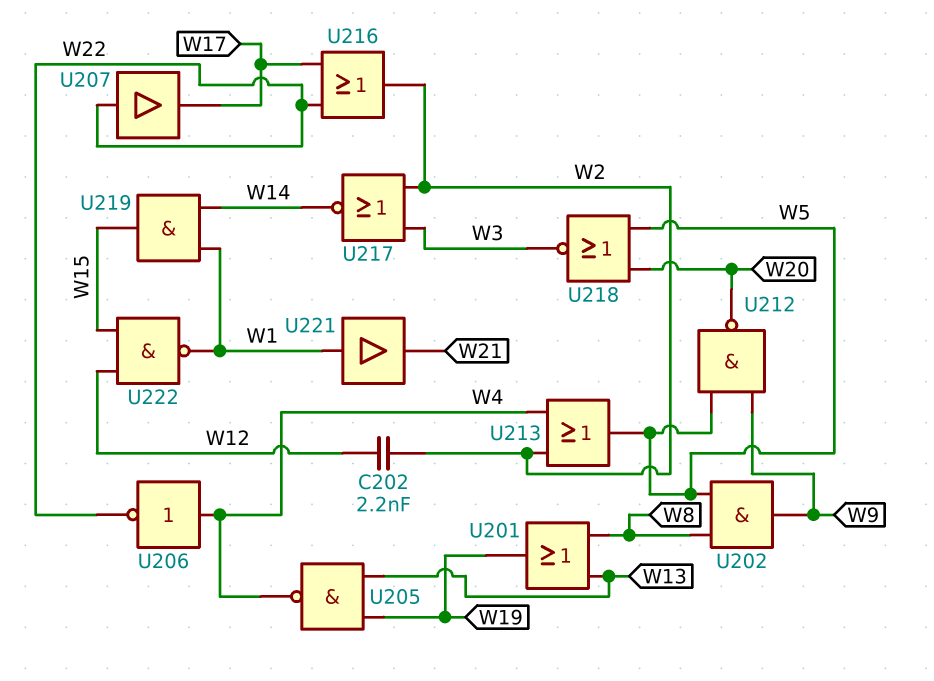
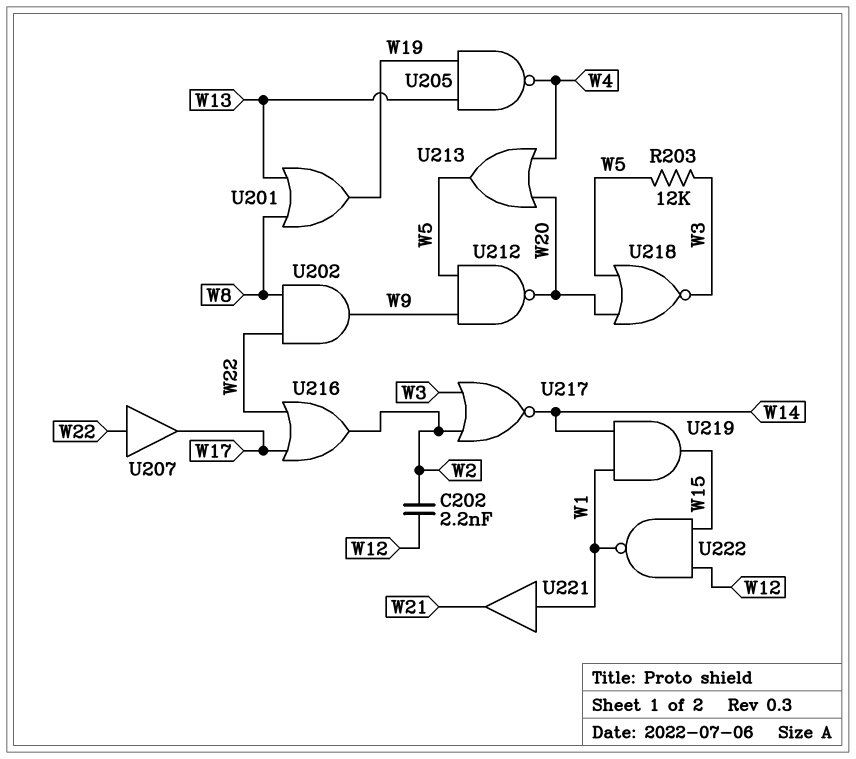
R203: none -> 12k (W3, W5)
U202: AND (in W5, in W8, out W9) -> AND (in W8, in W22, out W9)
U206: NOT (in W4, out W22) -> none
U213: OR (in W2, in W4, out W5) -> OR (in W4, in W20, out W5)

